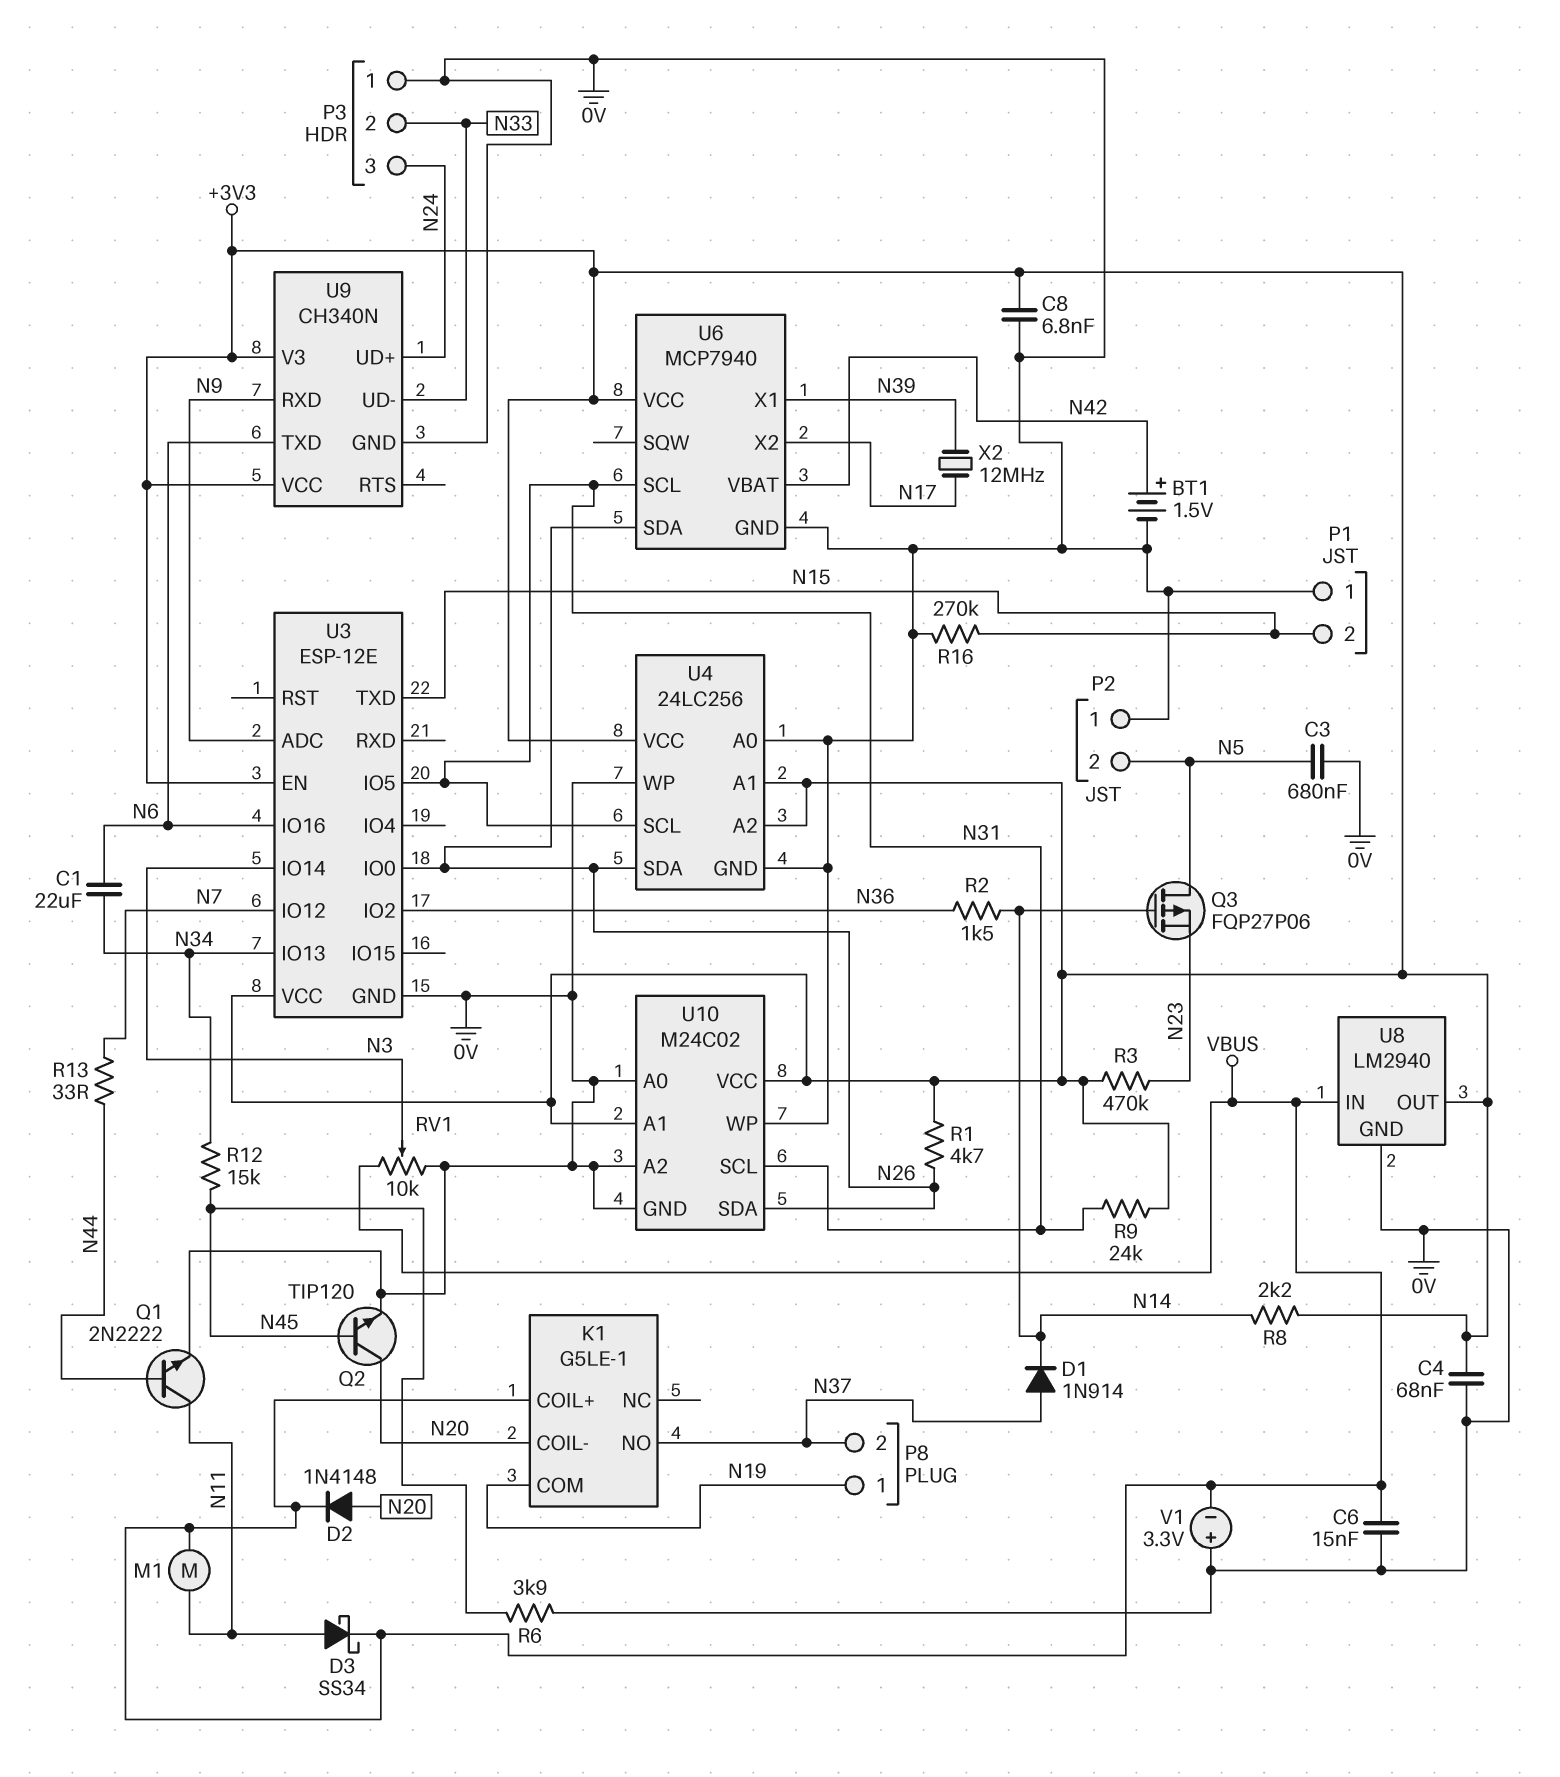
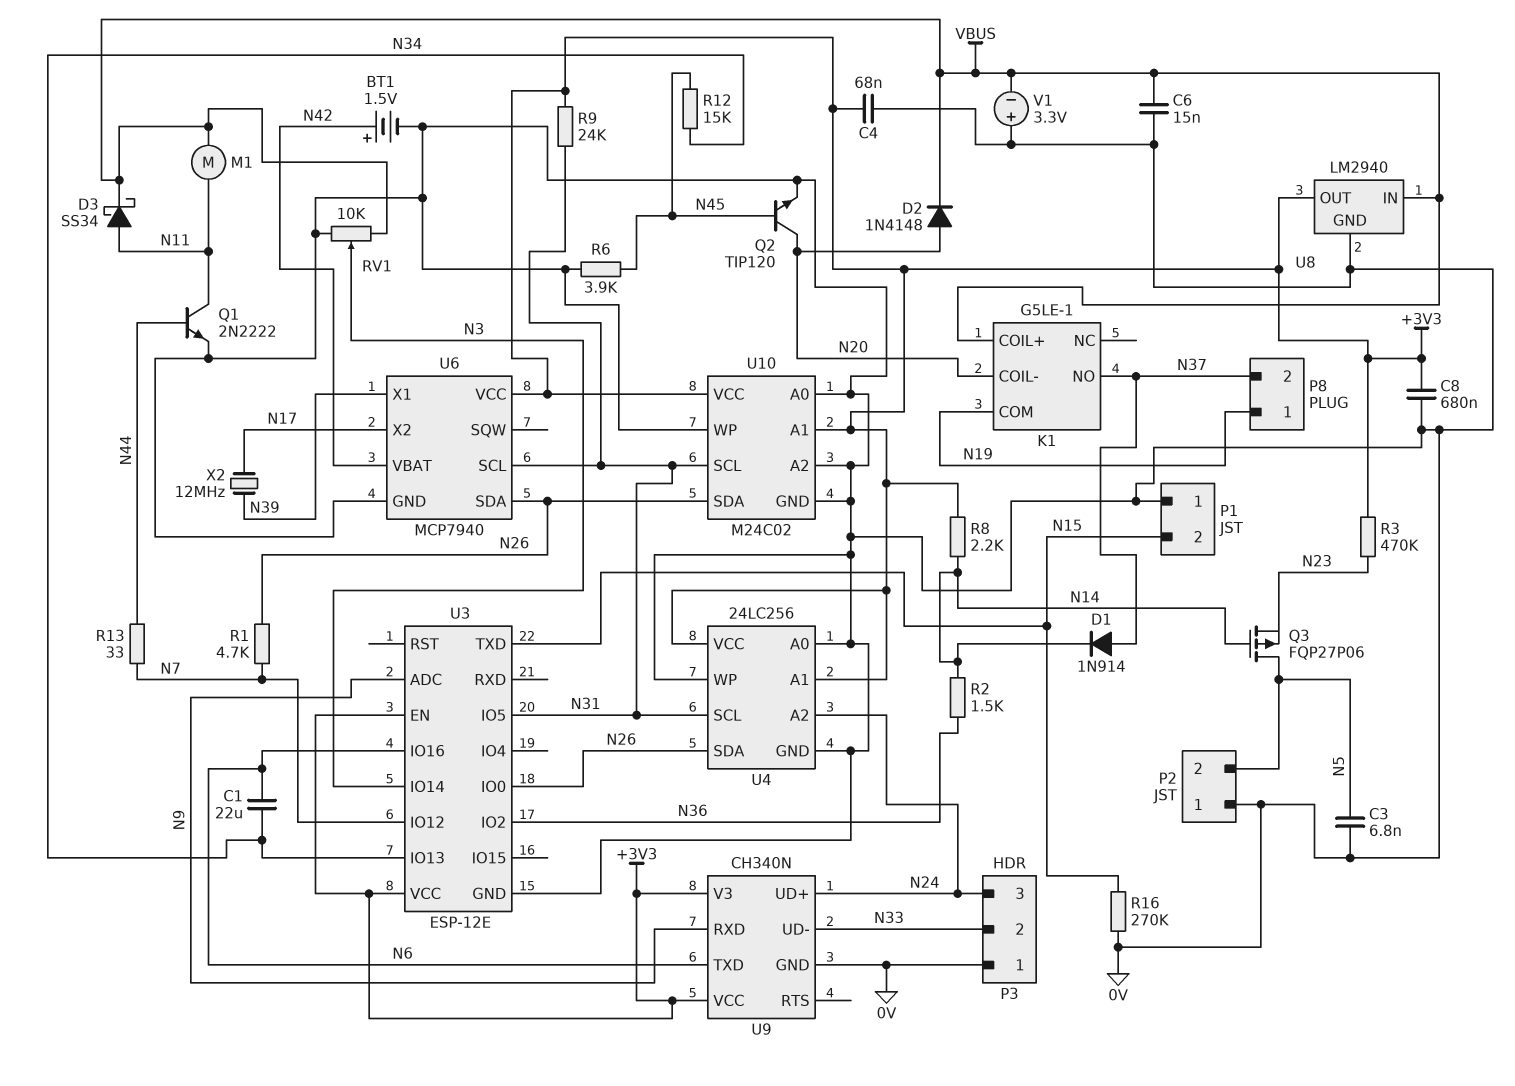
C3: 680nF (0V, N5) -> 6.8nF (0V, N5)
C8: 6.8nF (+3V3, 0V) -> 680nF (+3V3, 0V)
R1: 4.7k (+3V3, N26) -> 4.7k (N7, N26)
U4 pin A2: +3V3 -> N24

